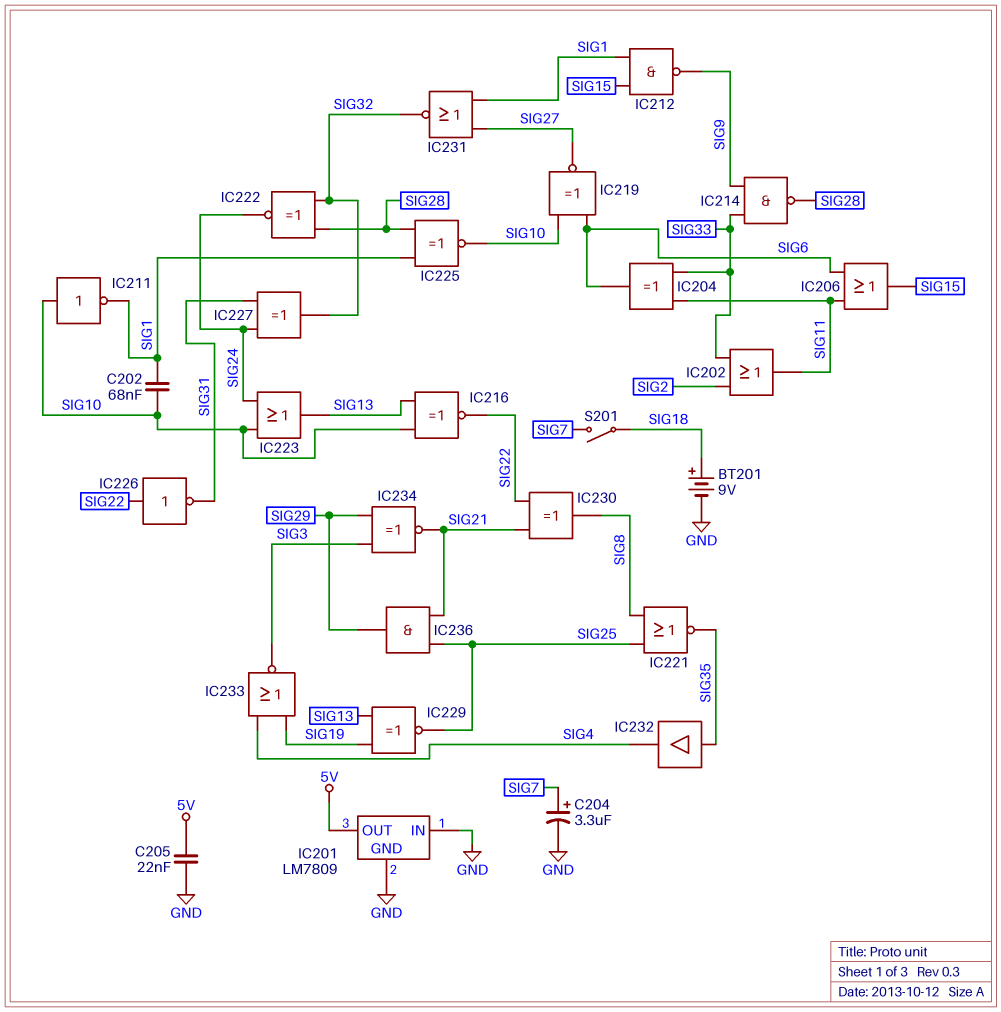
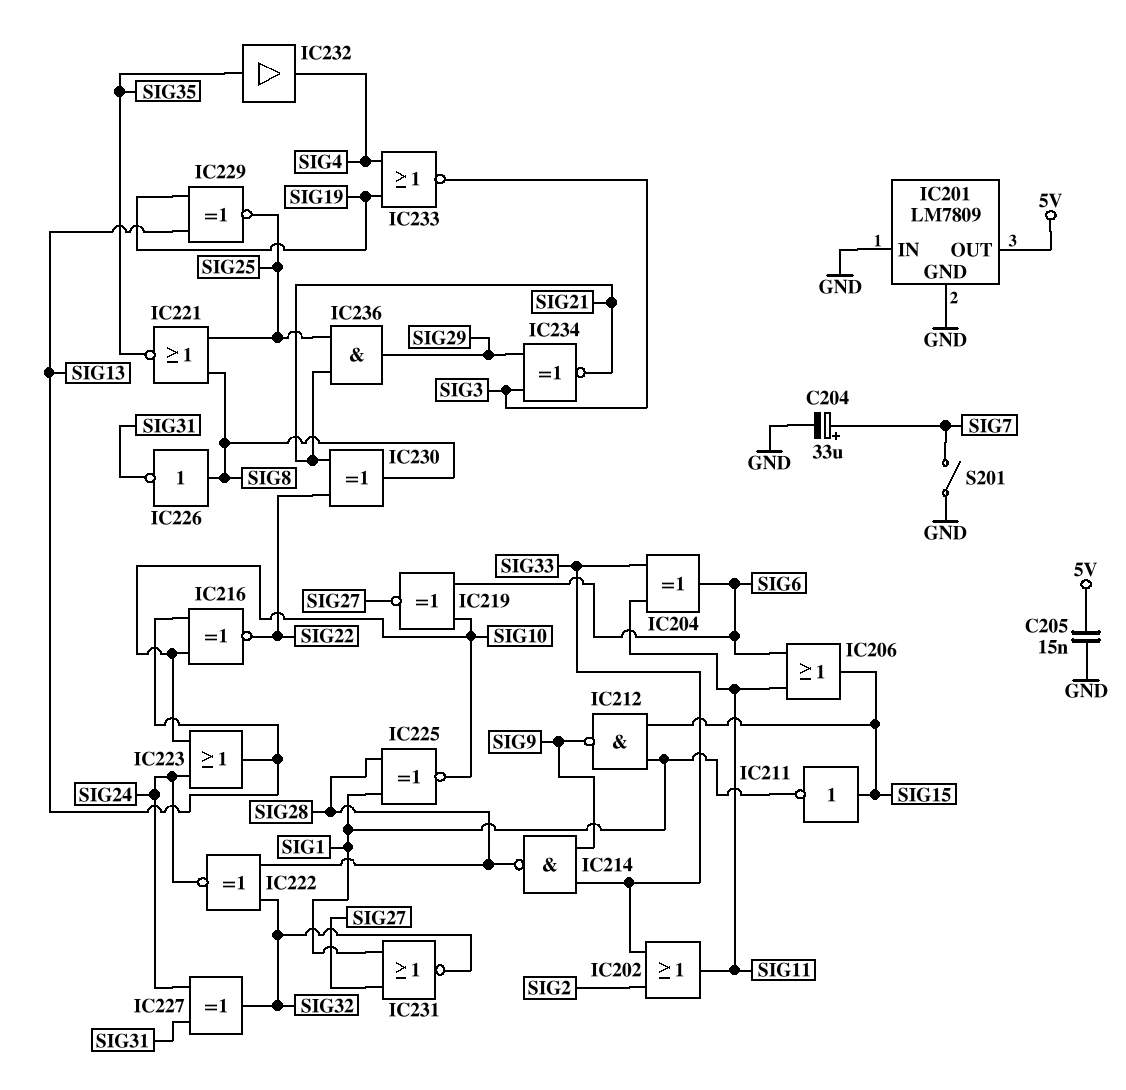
BT201: 9V (plus SIG18, minus GND) -> none
C202: 68nF (SIG1, SIG10) -> none
C204: 3.3uF (plus SIG7, minus GND) -> 33uF (plus SIG7, minus GND)
C205: 22nF (5V, GND) -> 15nF (5V, GND)
IC211: NOT (in SIG10, out SIG1) -> NOT (in SIG15, out SIG1)
IC226: NOT (in SIG22, out SIG31) -> NOT (in SIG8, out SIG31)
S201: switch (SIG7, SIG18) -> switch (GND, SIG7)

